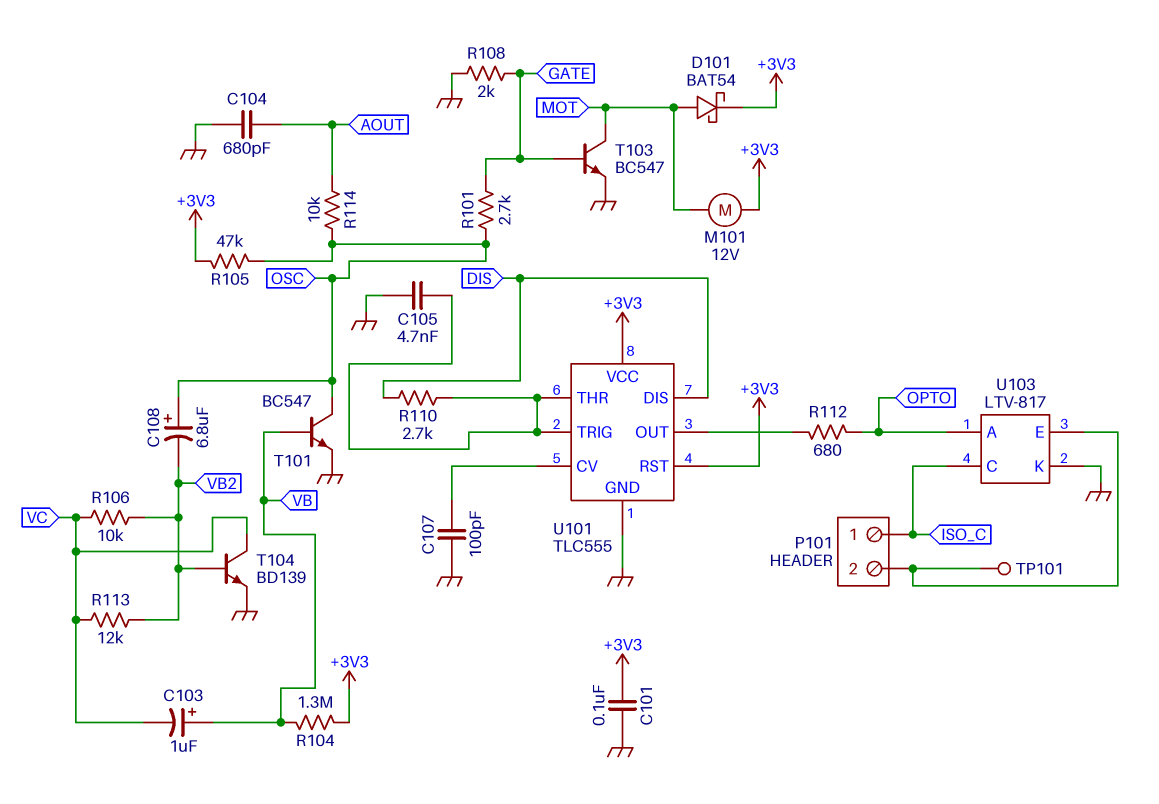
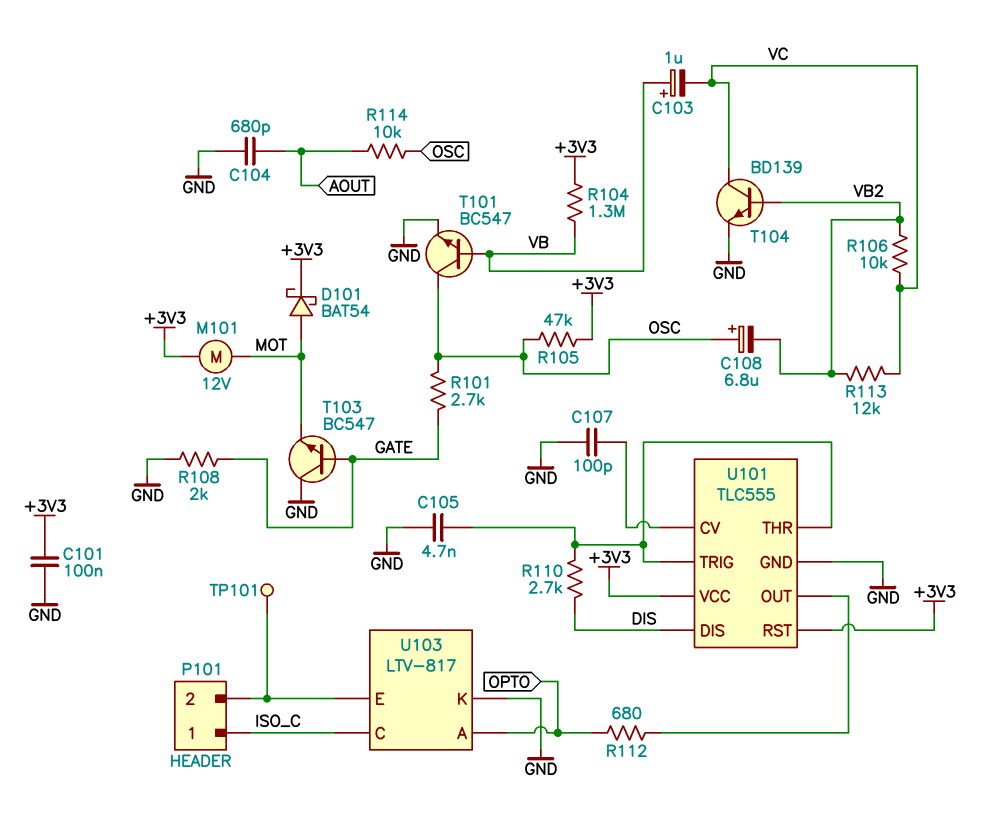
T103: NPN BC547 (B GATE, C MOT, E GND) -> NPN BC547 (B GATE, C GND, E MOT)

